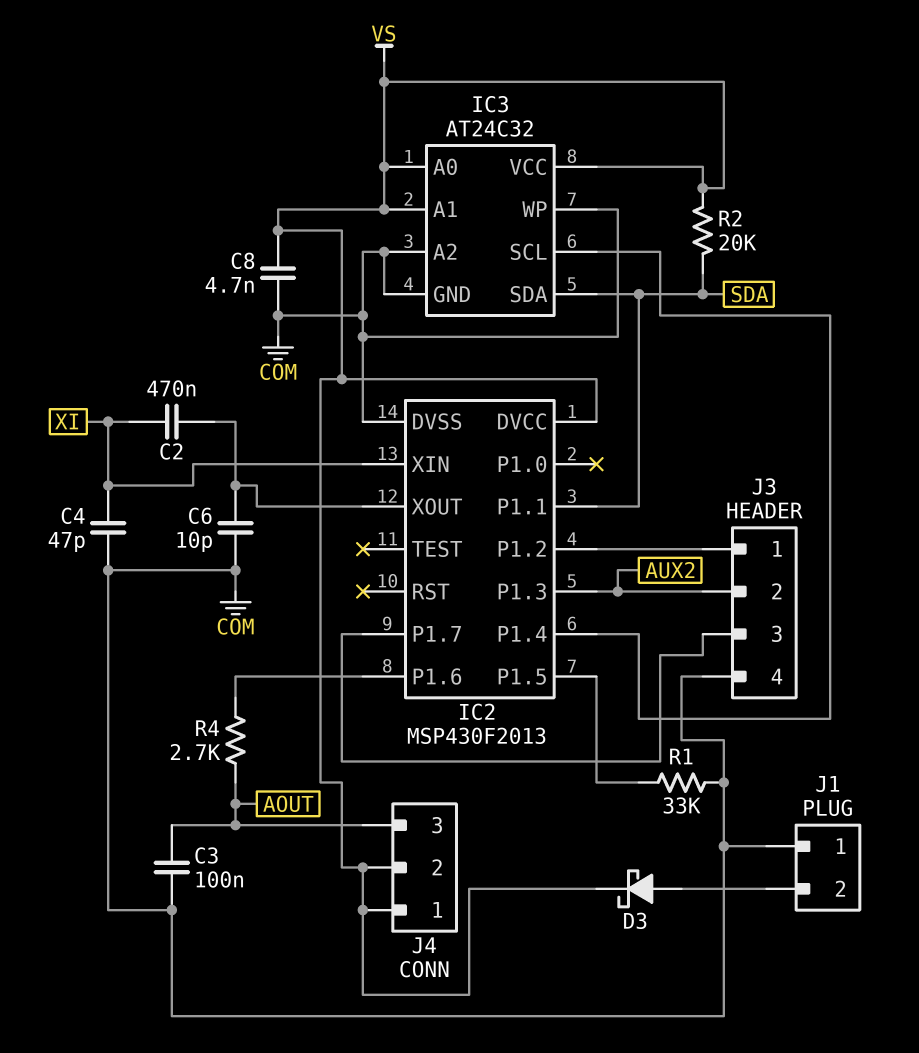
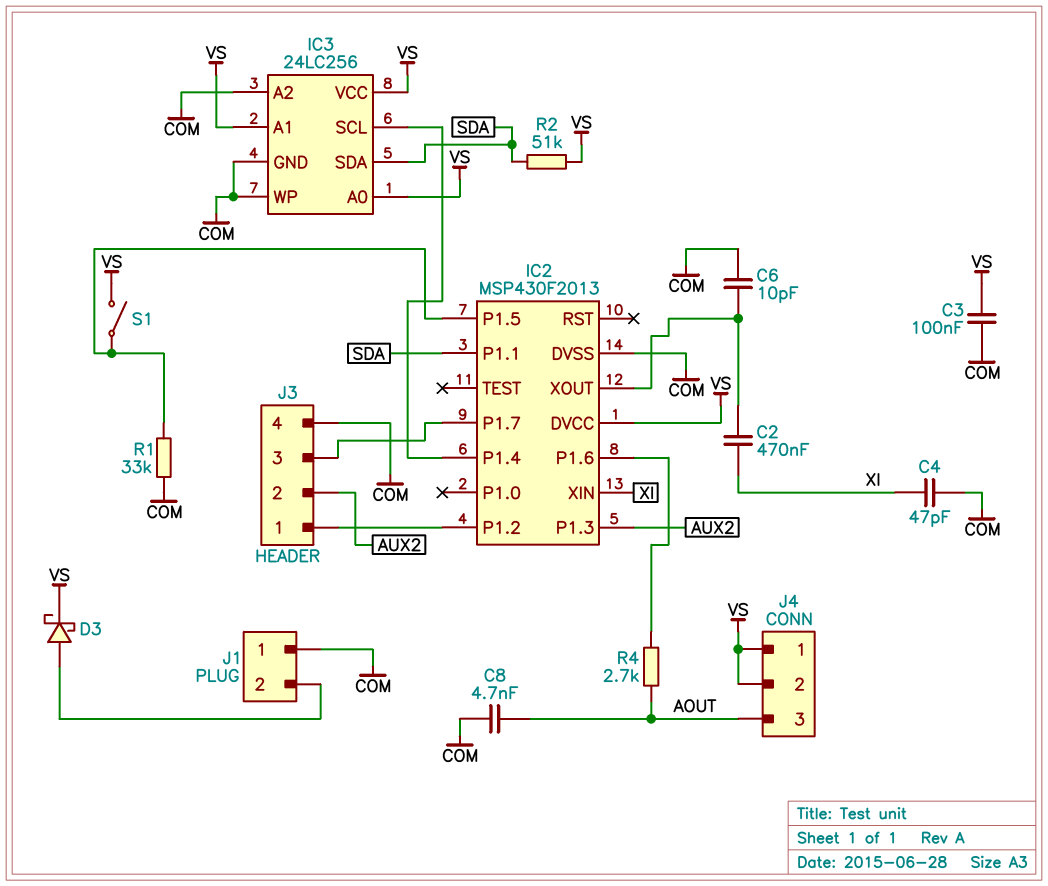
C3: 100nF (AOUT, COM) -> 100nF (COM, VS)
C8: 4.7nF (COM, VS) -> 4.7nF (AOUT, COM)
IC3: AT24C32 -> 24LC256
R2: 20k (SDA, VS) -> 51k (SDA, VS)
S1: none -> switch (IC2/P1.5, VS)

